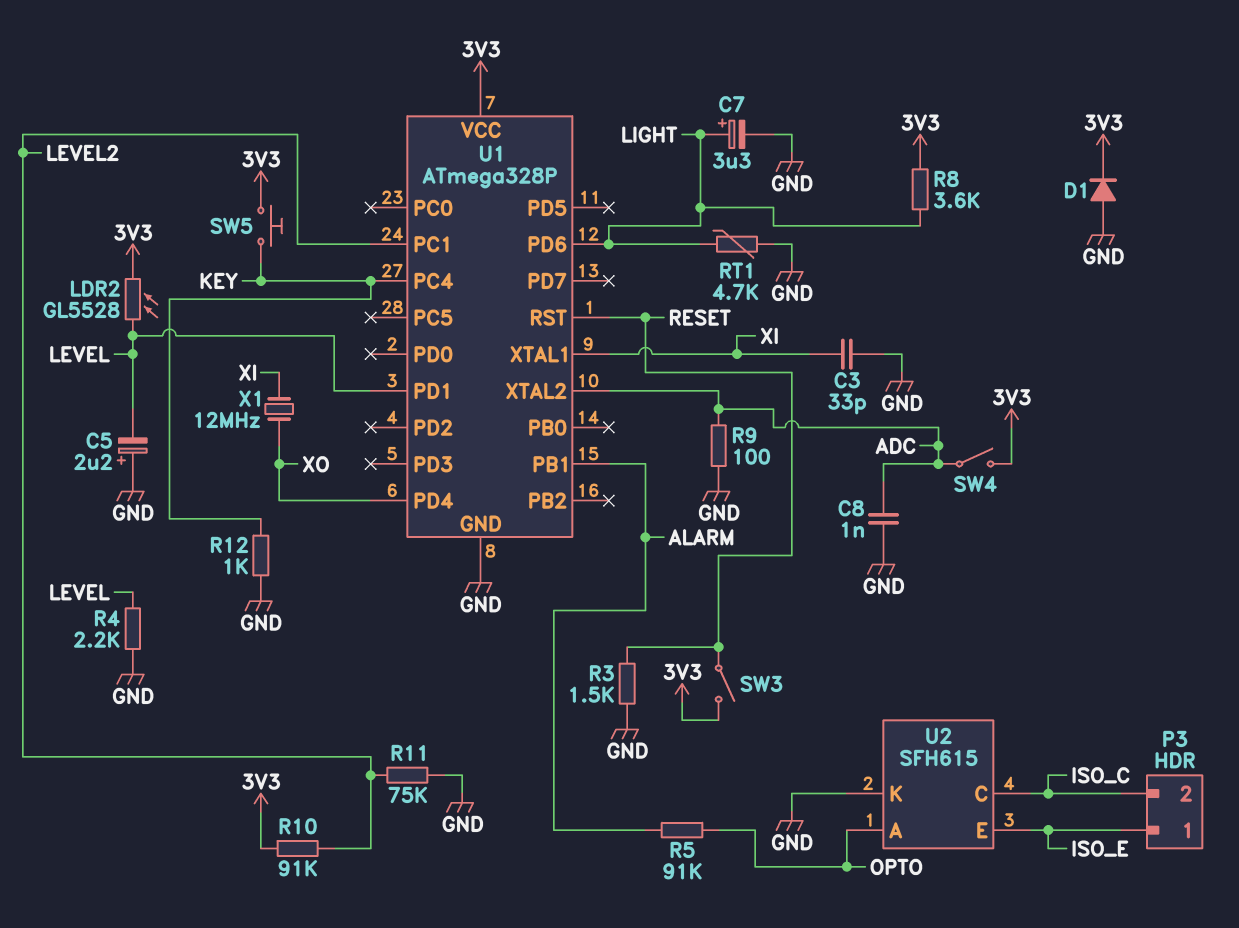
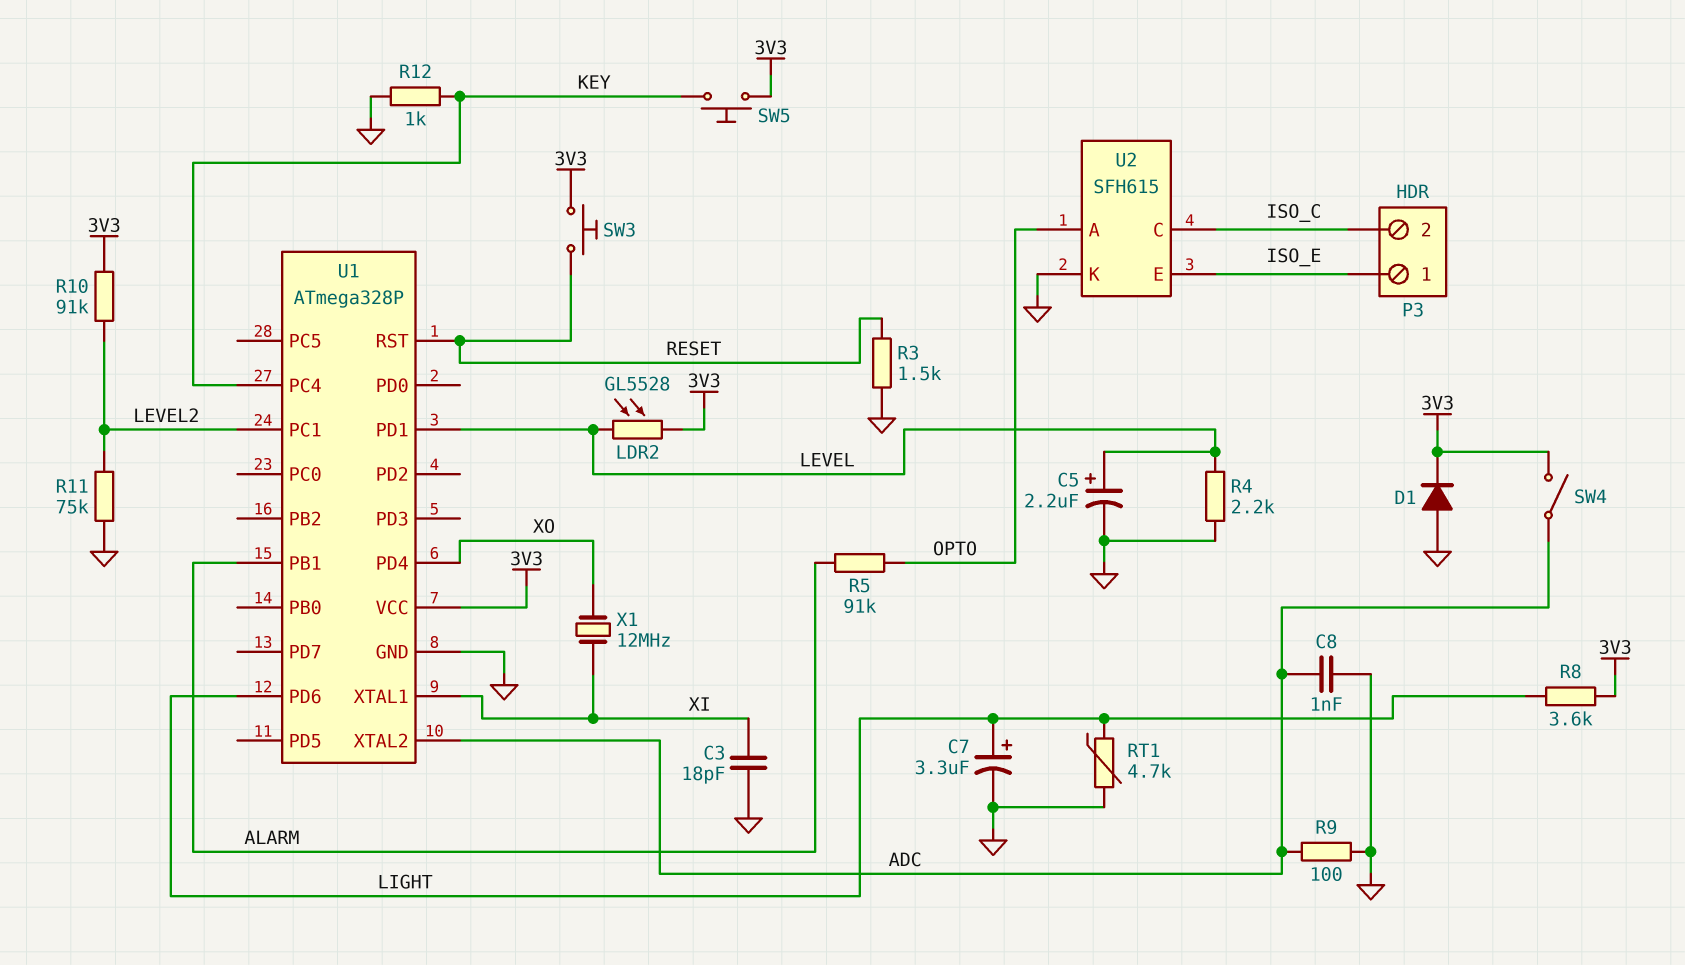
C3: 33pF (GND, XI) -> 18pF (GND, XI)
C5: 2.2uF (plus GND, minus LEVEL) -> 2.2uF (plus LEVEL, minus GND)
SW3: switch (3V3, RESET) -> button (3V3, RESET)

